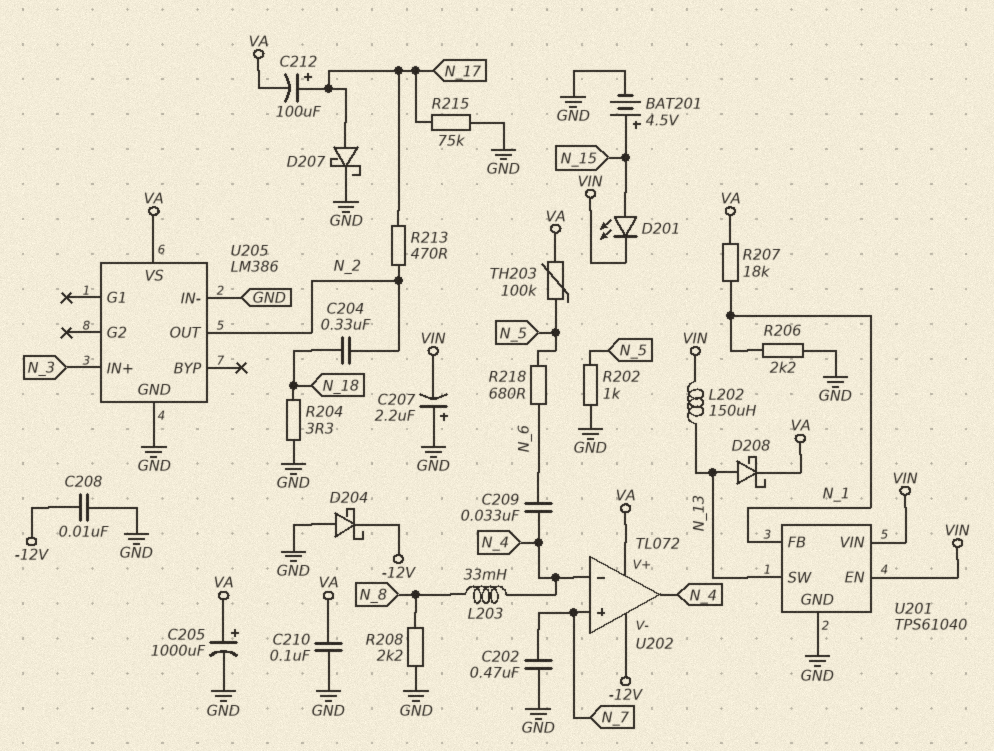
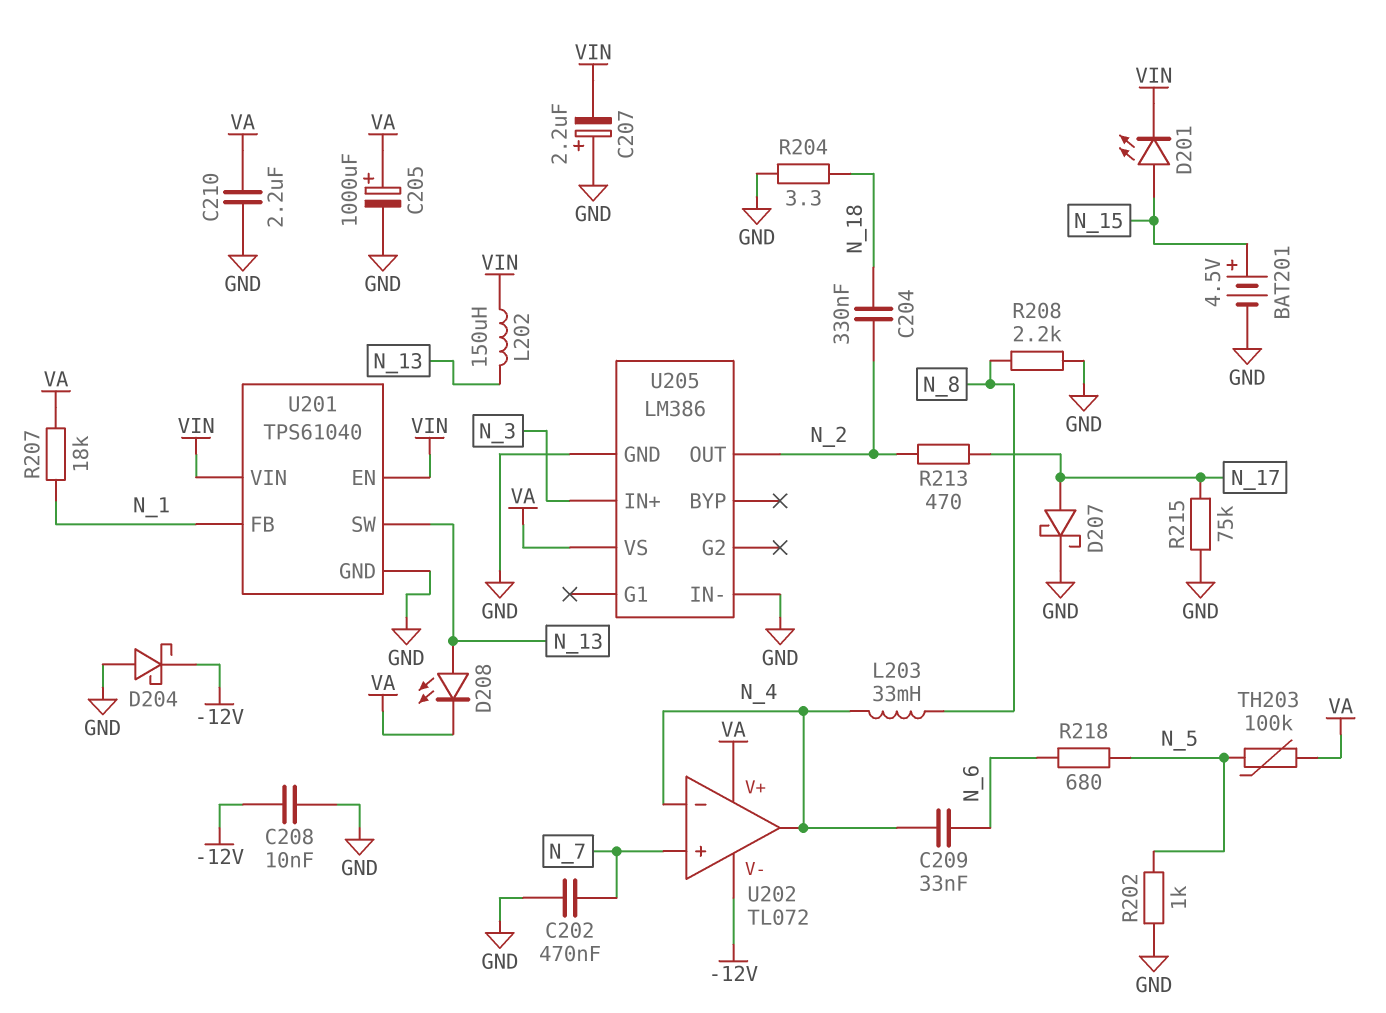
C210: 100nF (GND, VA) -> 2.2uF (GND, VA)
C212: 100uF (plus N_17, minus VA) -> none
D208: schottky (A N_13, K VA) -> LED (A N_13, K VA)
R206: 2.2k (GND, N_1) -> none

